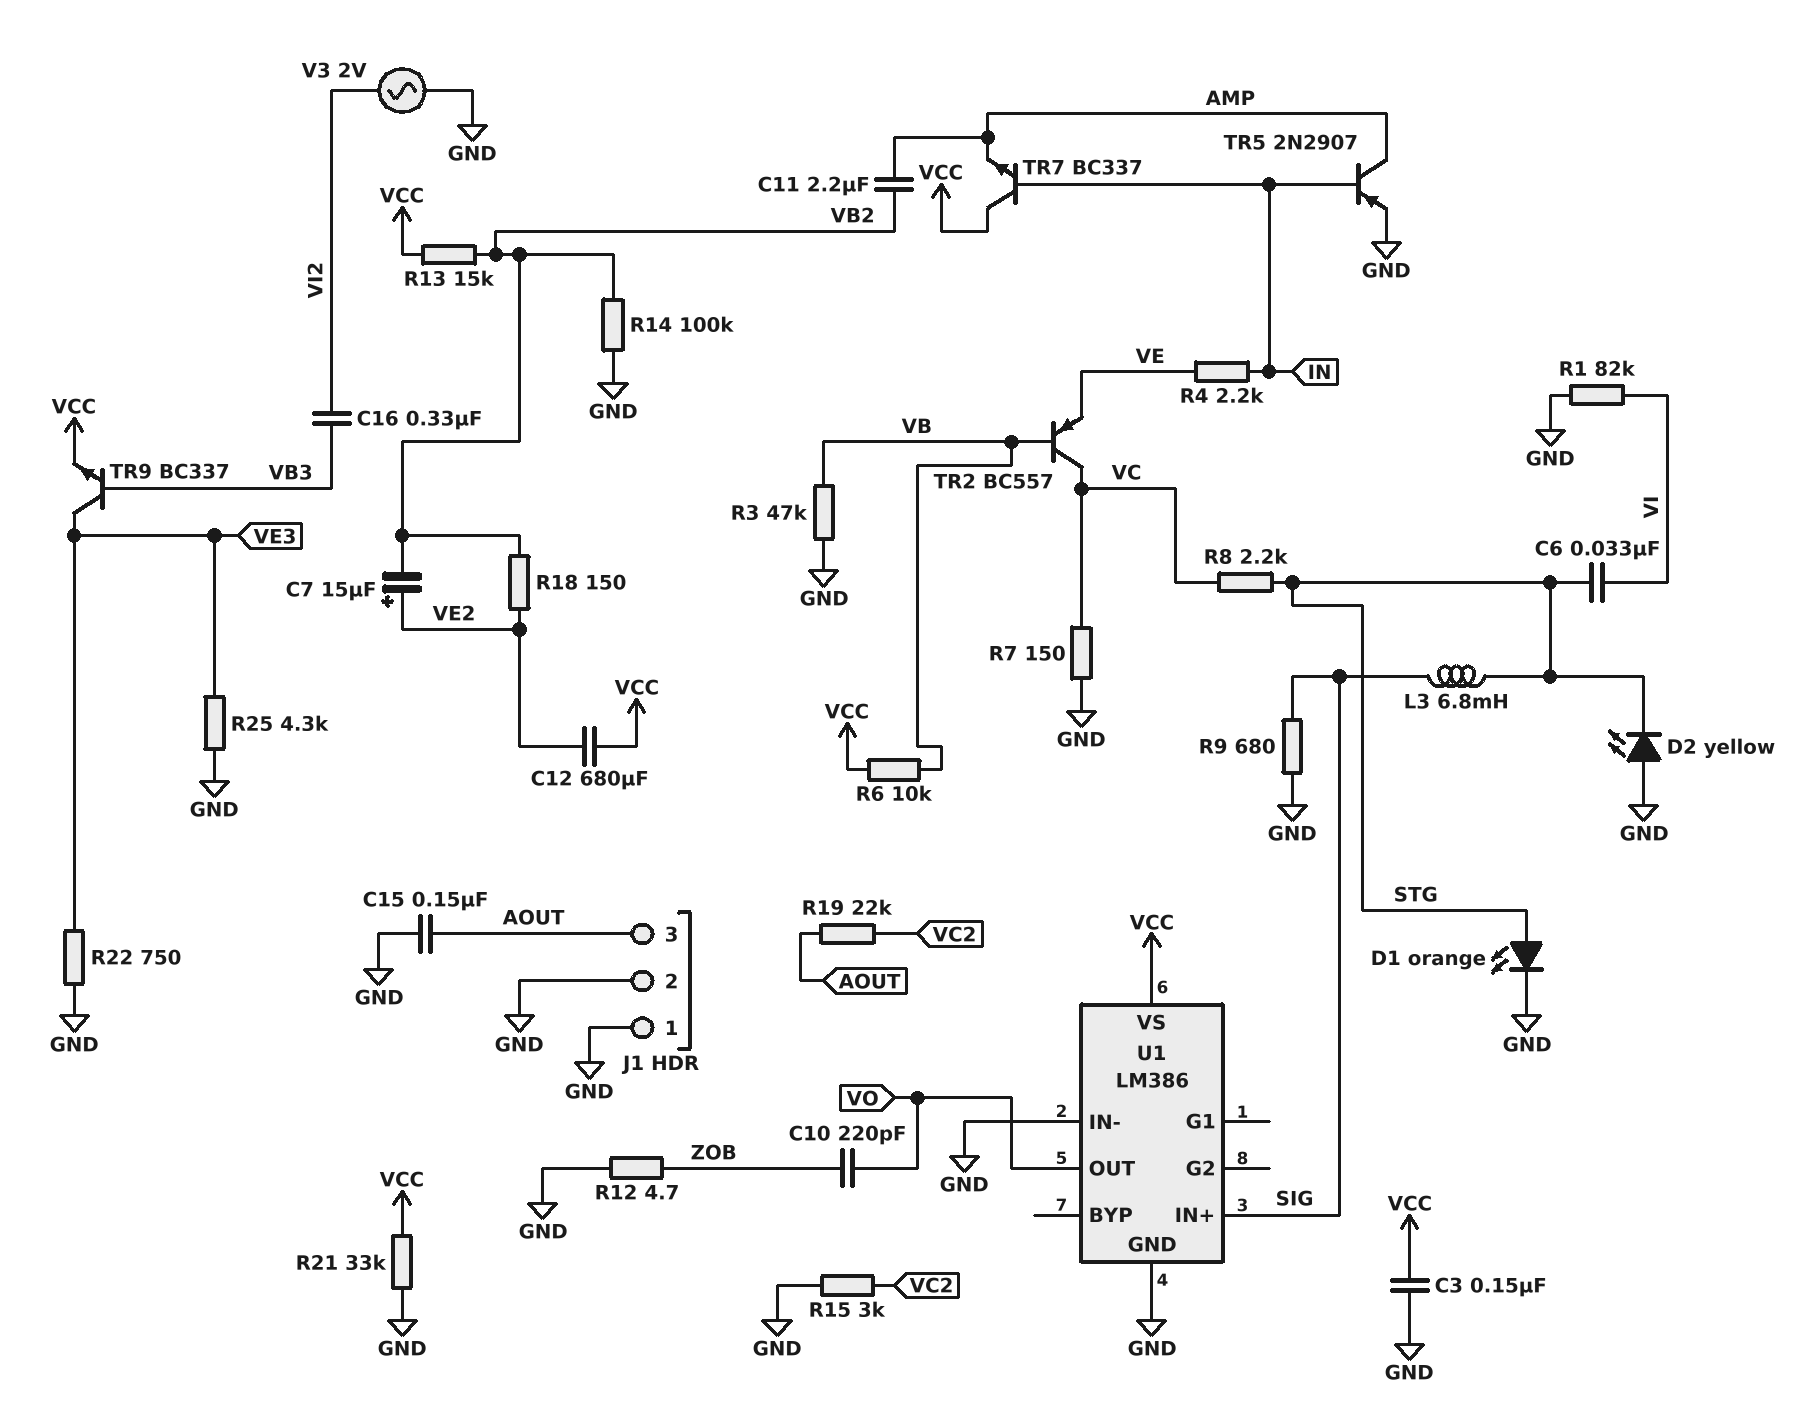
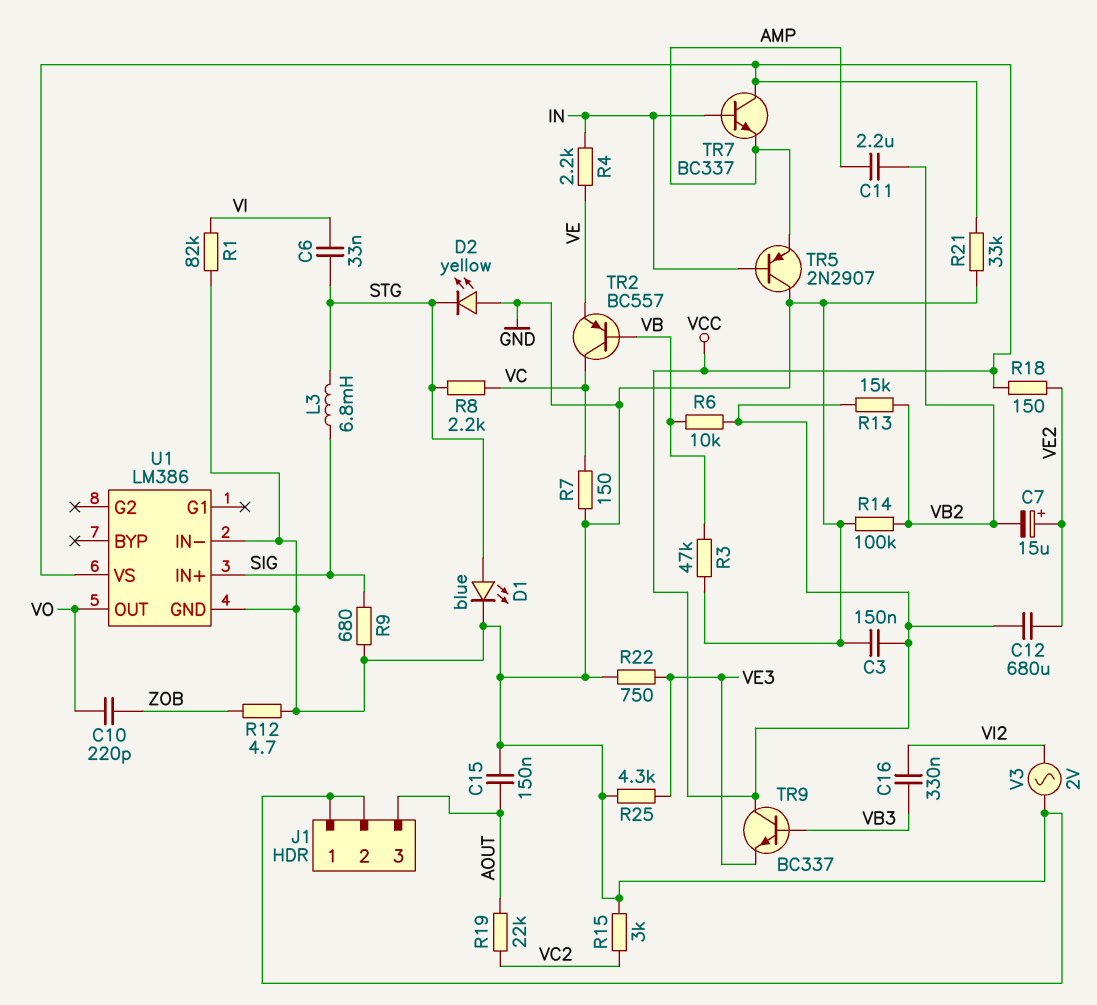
D1: LED orange (A STG, K GND) -> LED blue (A STG, K GND)
R18: 150 (VB2, VE2) -> 150 (VCC, VE2)
TR5: PNP 2N2907 (B IN, C AMP, E GND) -> PNP 2N2907 (B IN, C GND, E AMP)
TR9: NPN BC337 (B VB3, C VE3, E VCC) -> NPN BC337 (B VB3, C VCC, E VE3)

